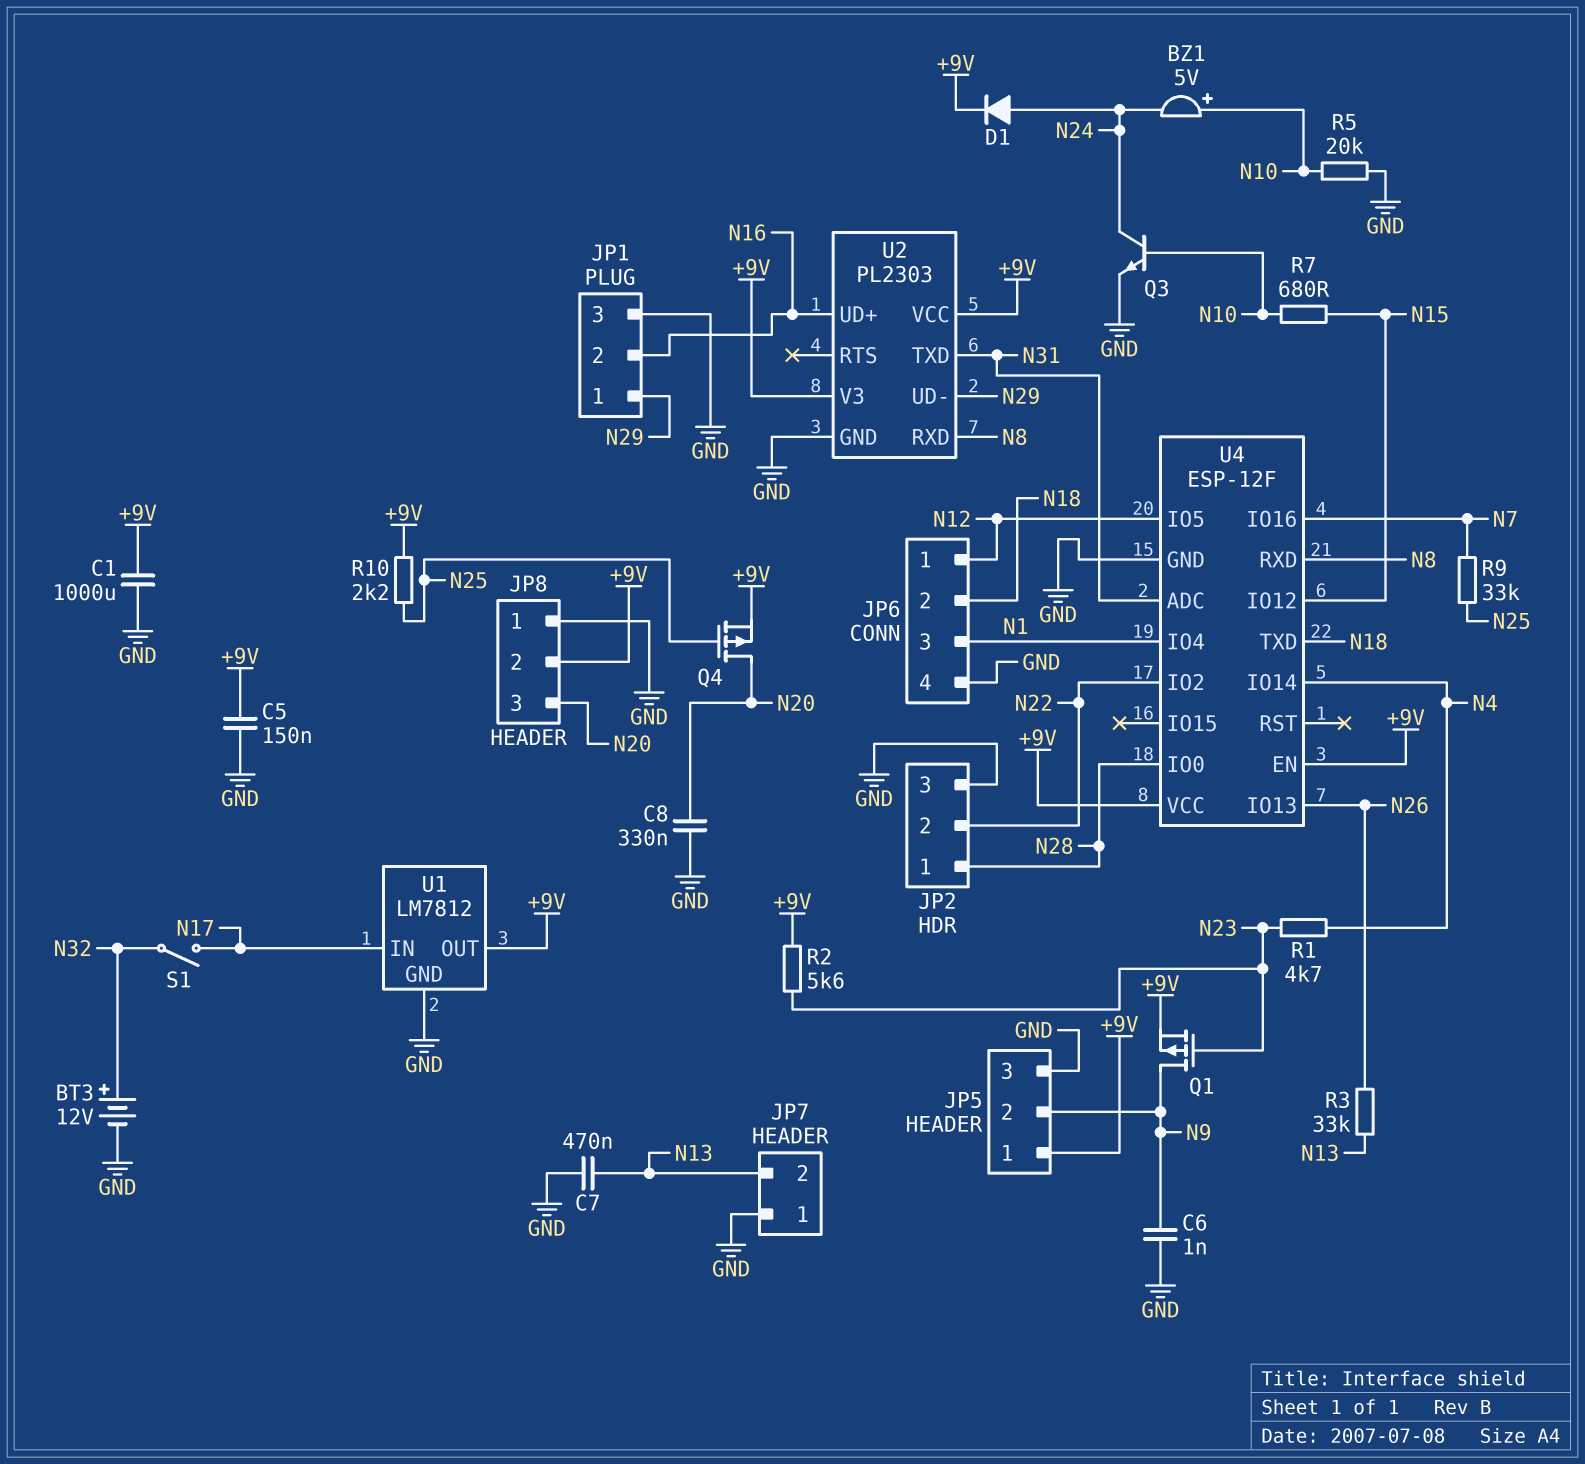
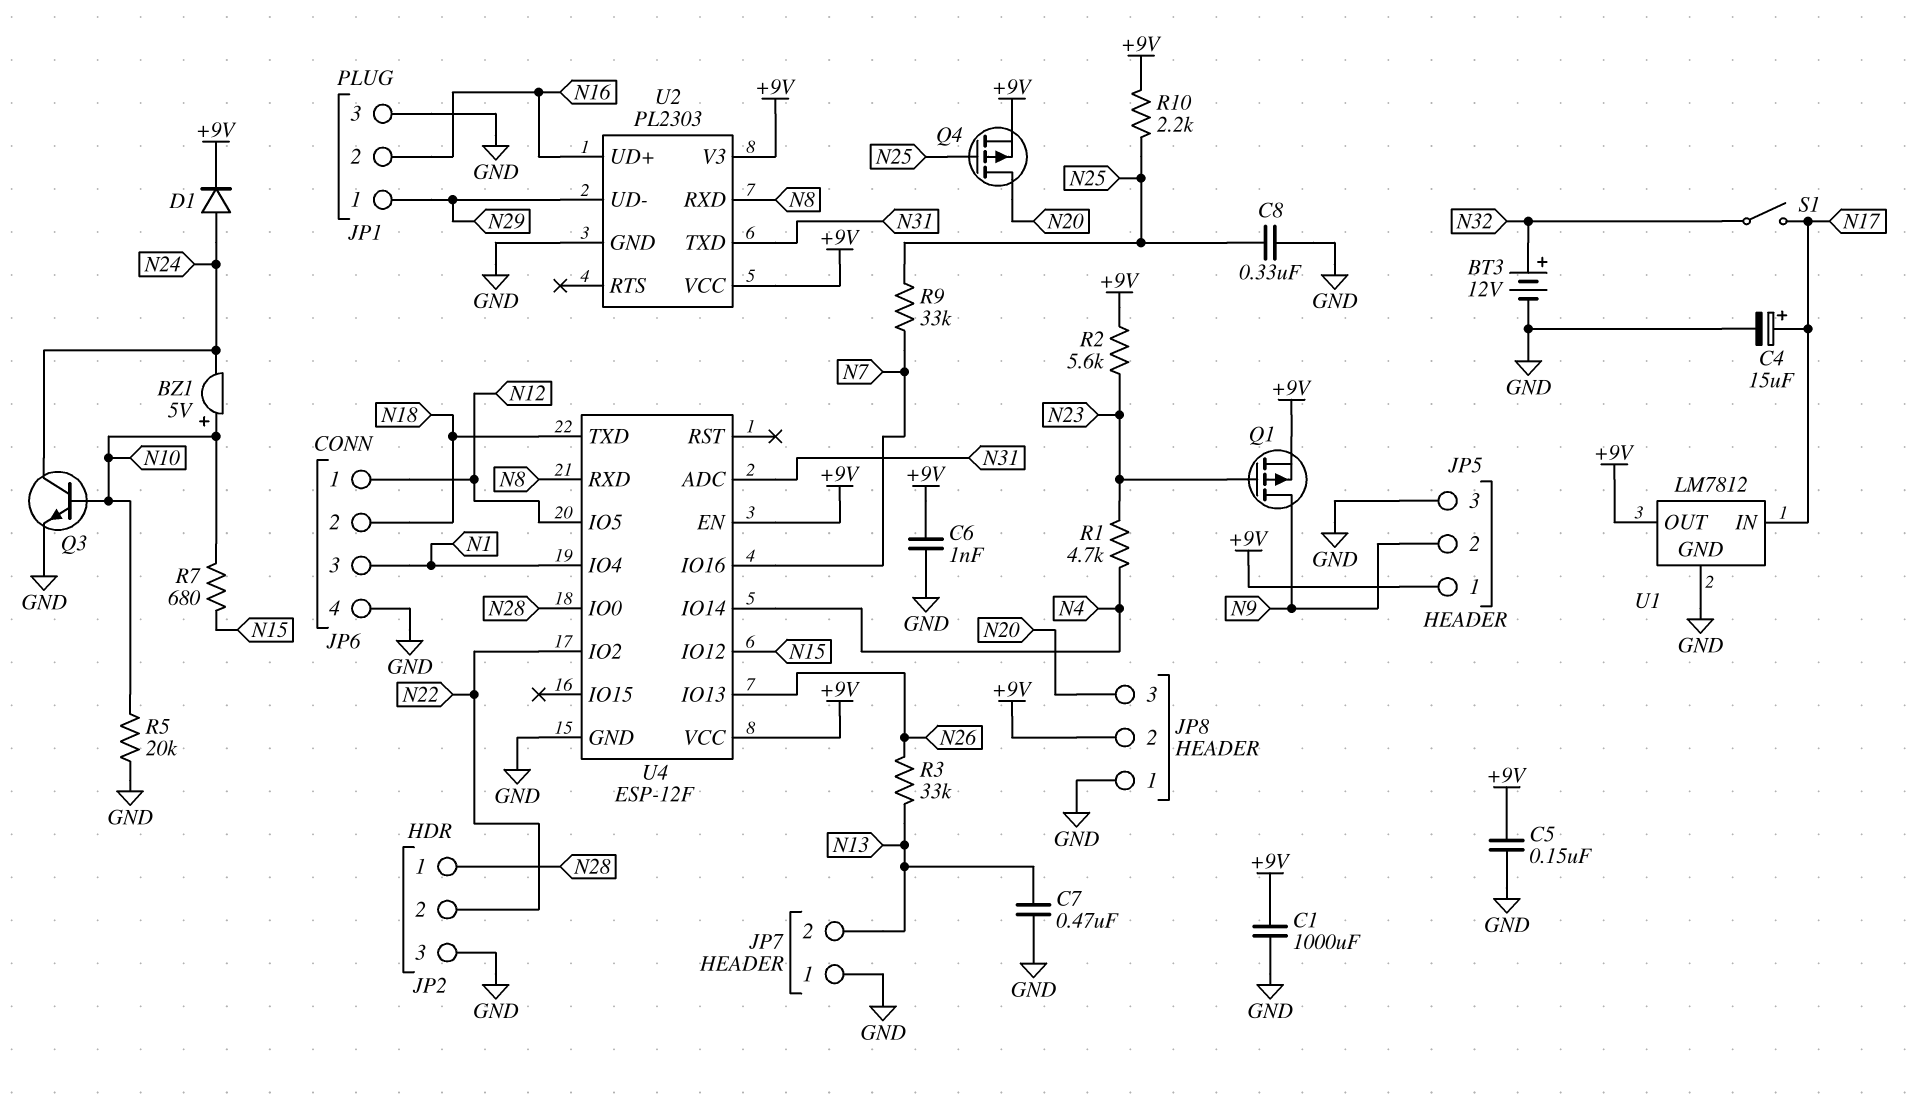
C4: none -> 15uF (plus N17, minus GND)
C6: 1nF (GND, N9) -> 1nF (+9V, GND)
C8: 330nF (GND, N20) -> 330nF (GND, N25)

